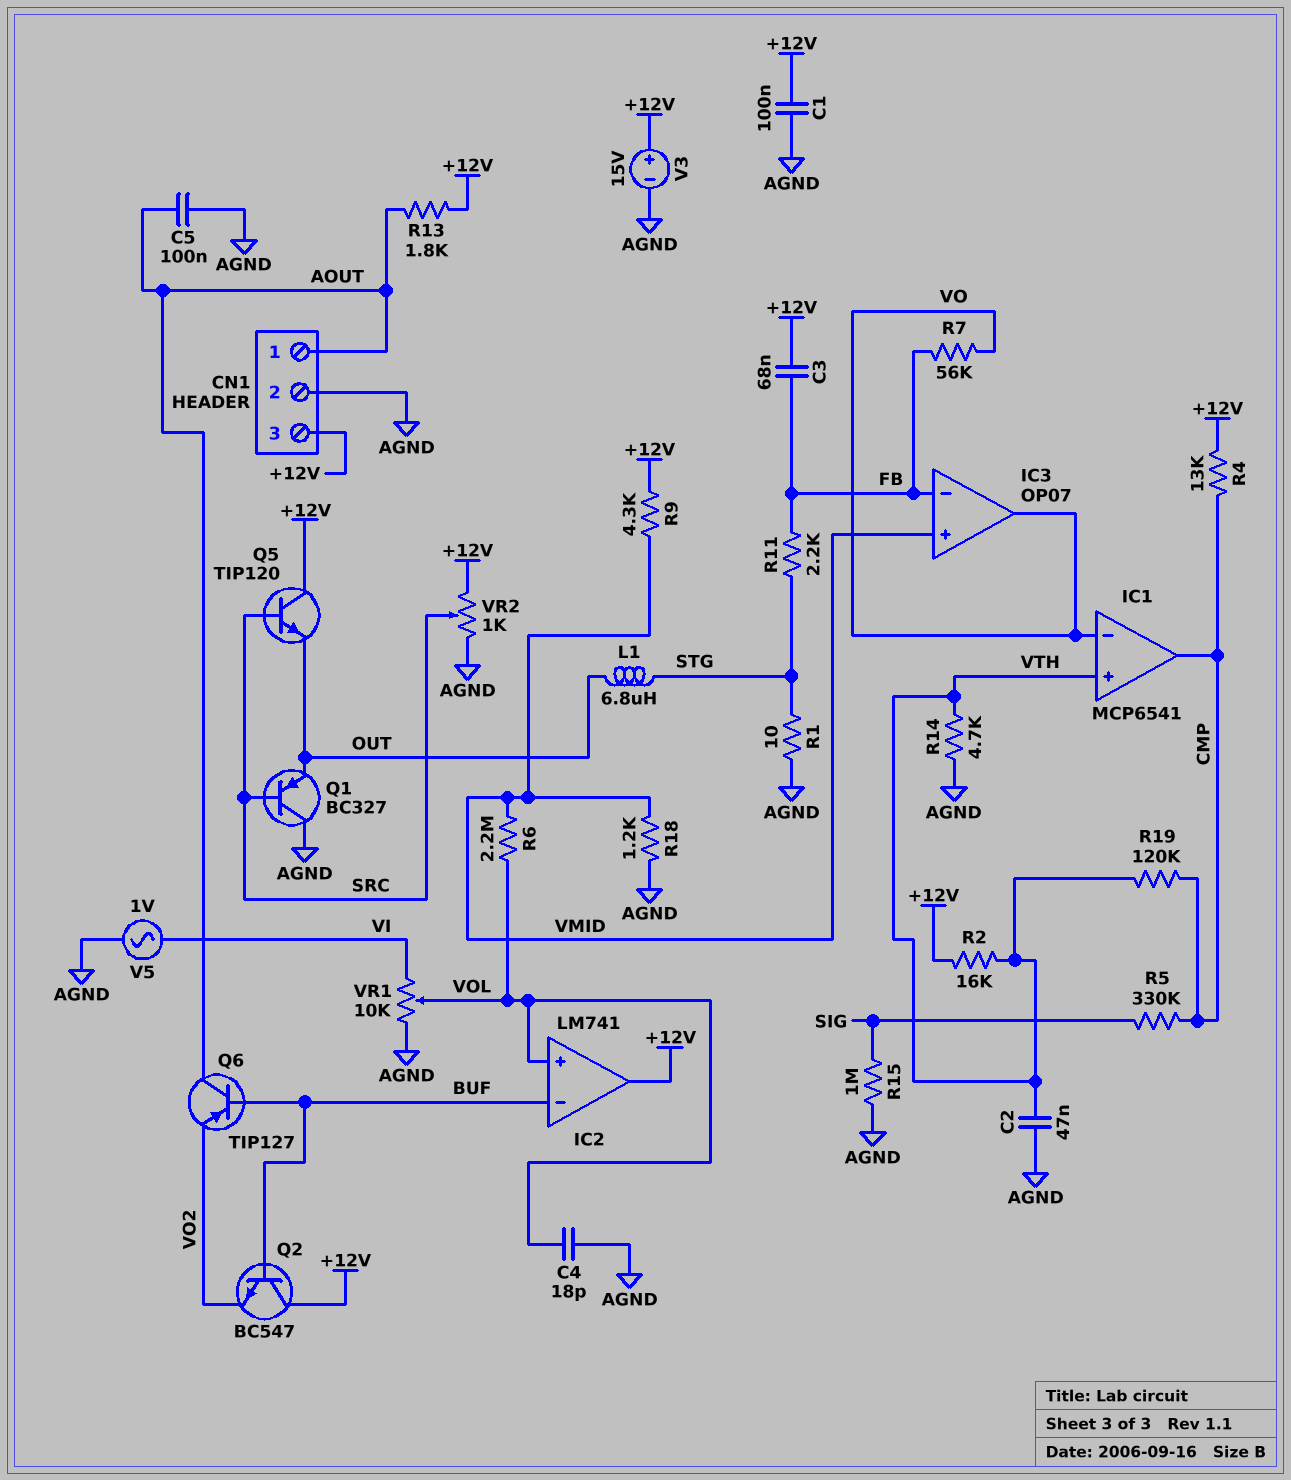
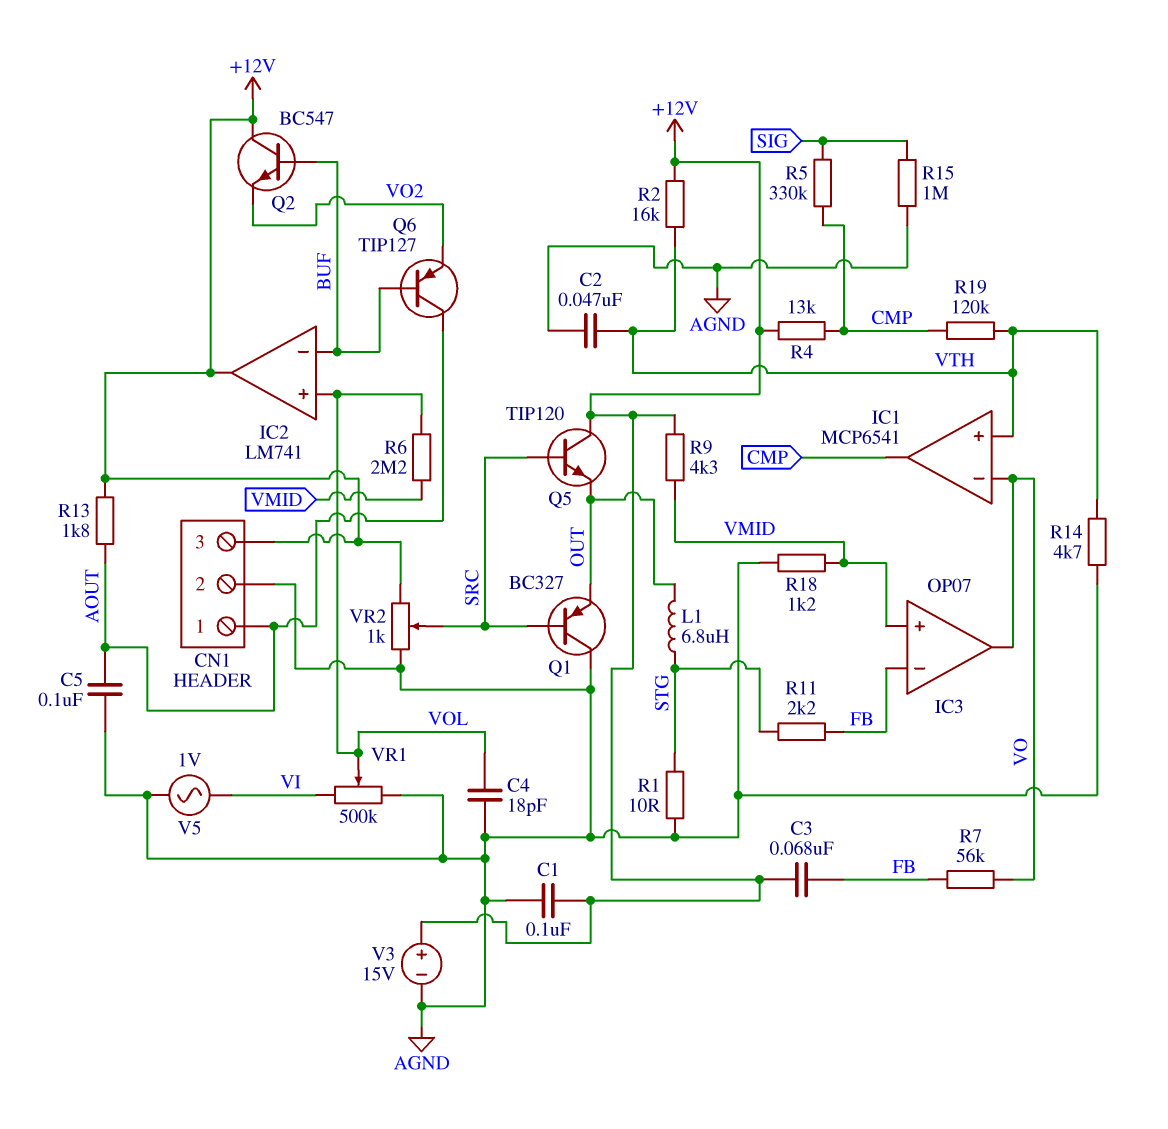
VR1: 10k (AGND, VI, wiper VOL) -> 500k (AGND, VI, wiper VOL)

